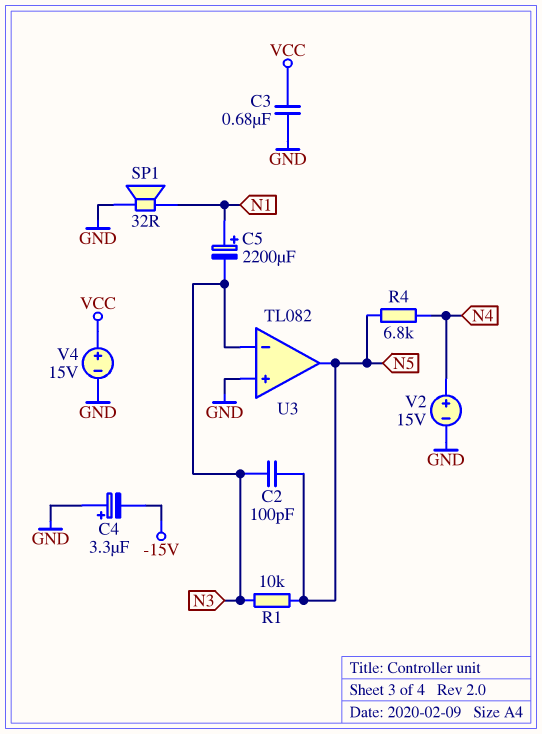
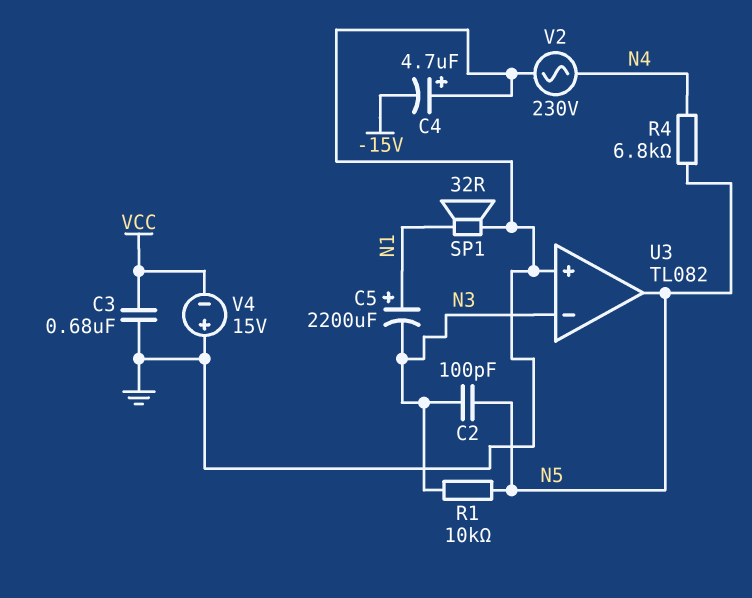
C4: 3.3uF (plus GND, minus -15V) -> 4.7uF (plus GND, minus -15V)
V2: 15V (plus N4, minus GND) -> AC 230V (GND, N4)
V4: 15V (plus VCC, minus GND) -> 15V (plus GND, minus VCC)

